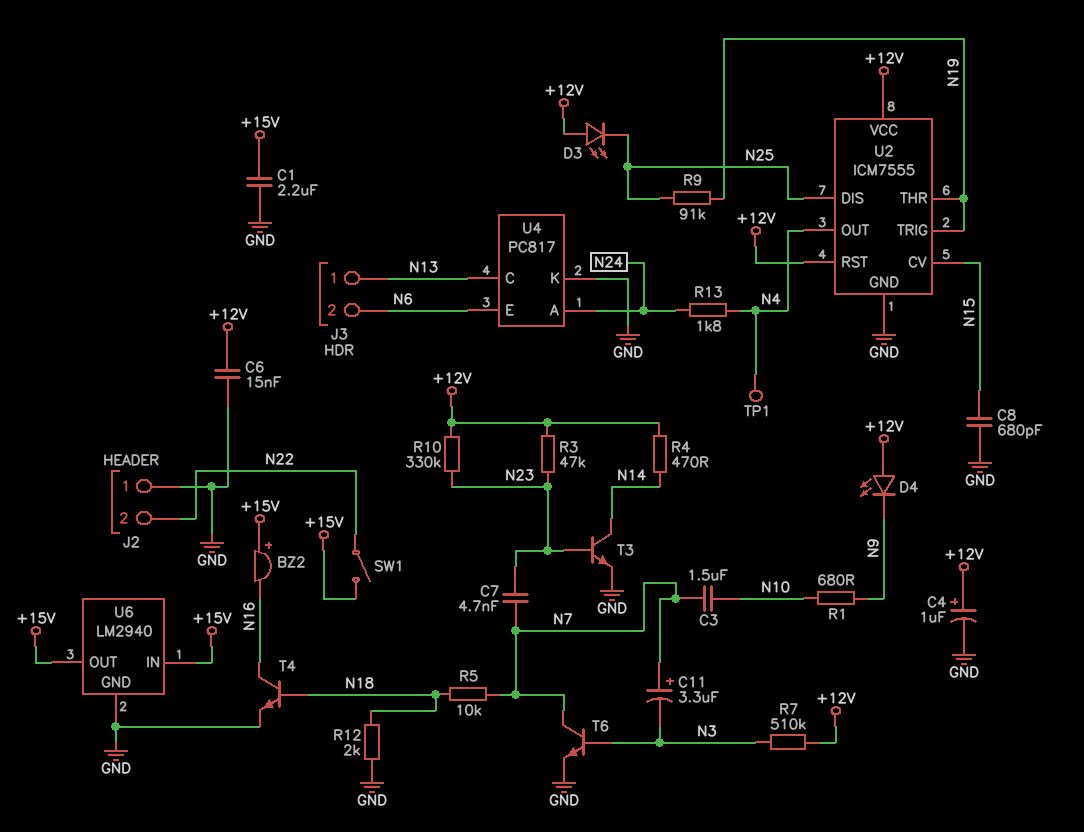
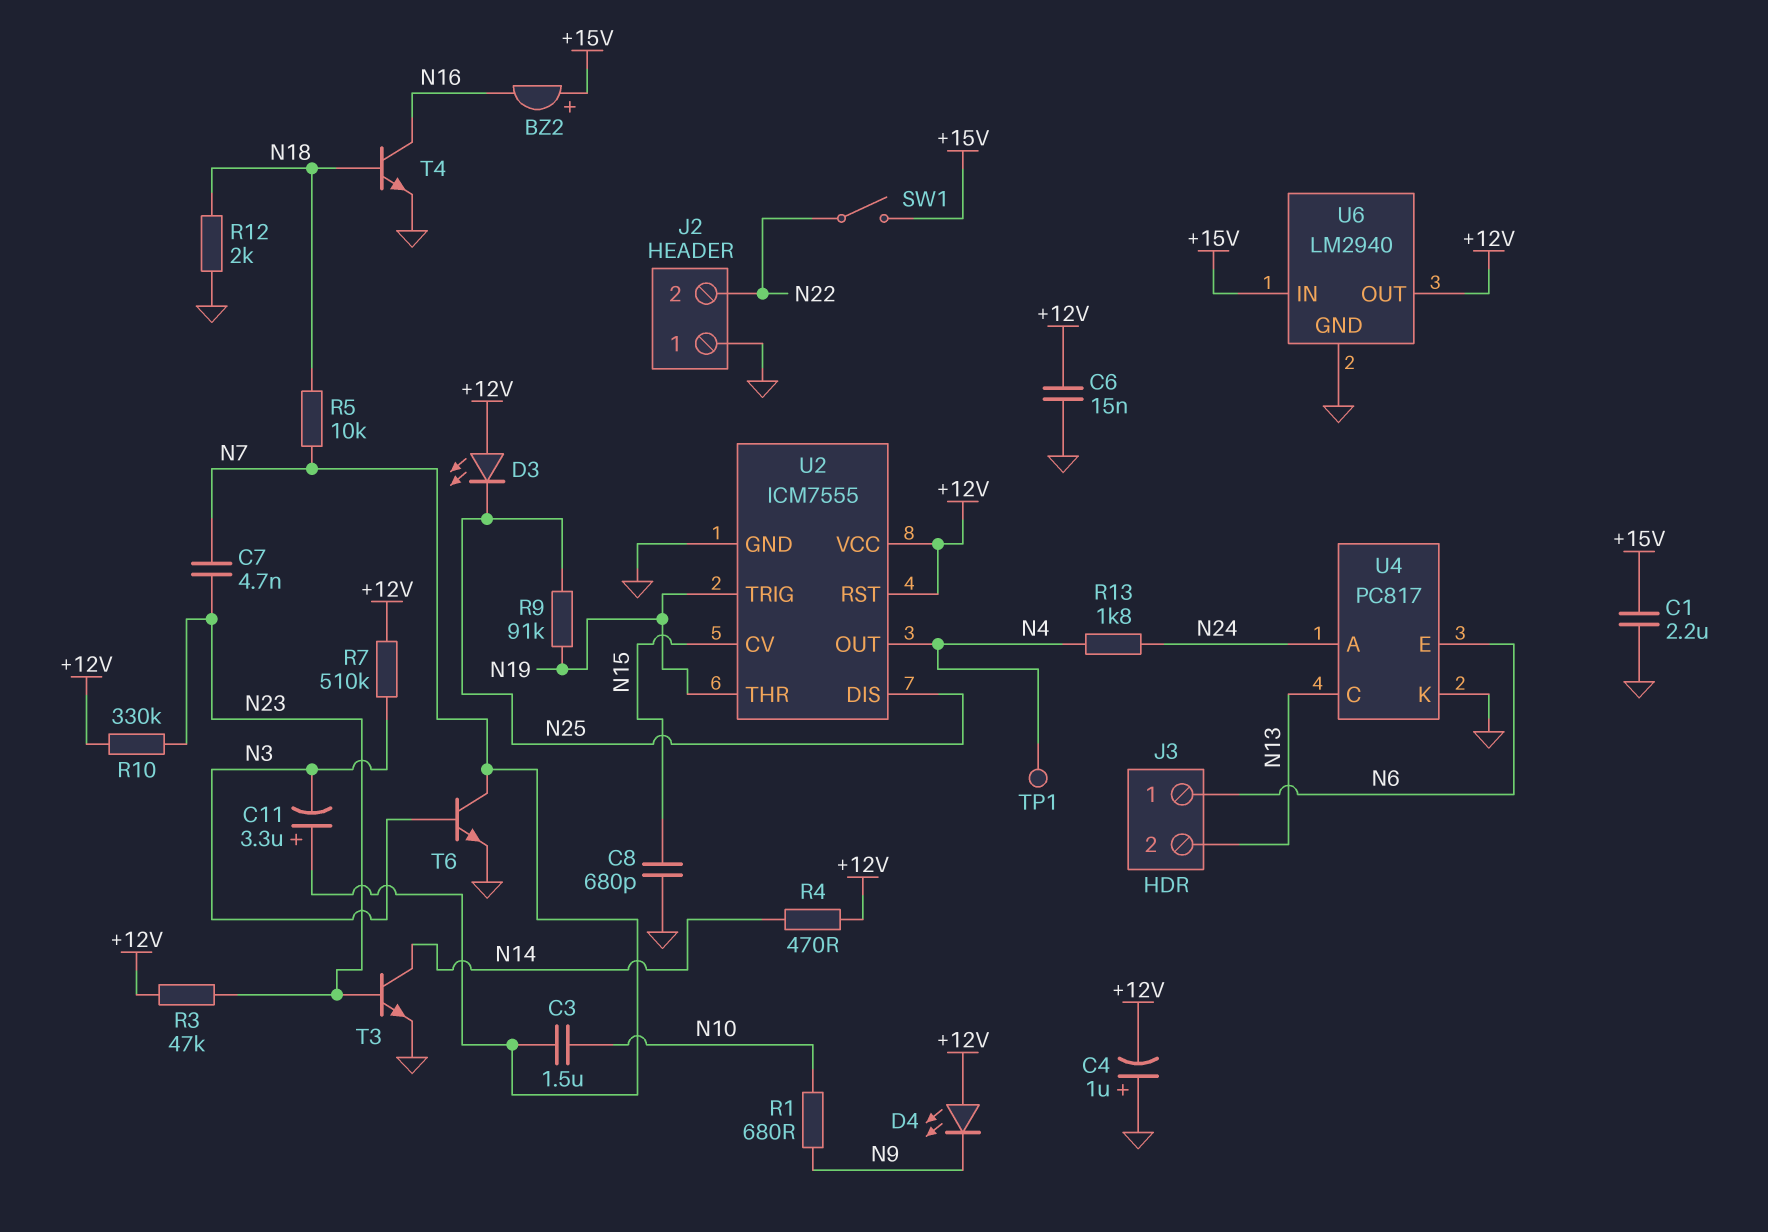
C4: 1uF (plus +12V, minus GND) -> 1uF (plus GND, minus +12V)
J3 pin 1: N13 -> N6
J3 pin 2: N6 -> N13
U6 pin OUT: +15V -> +12V

